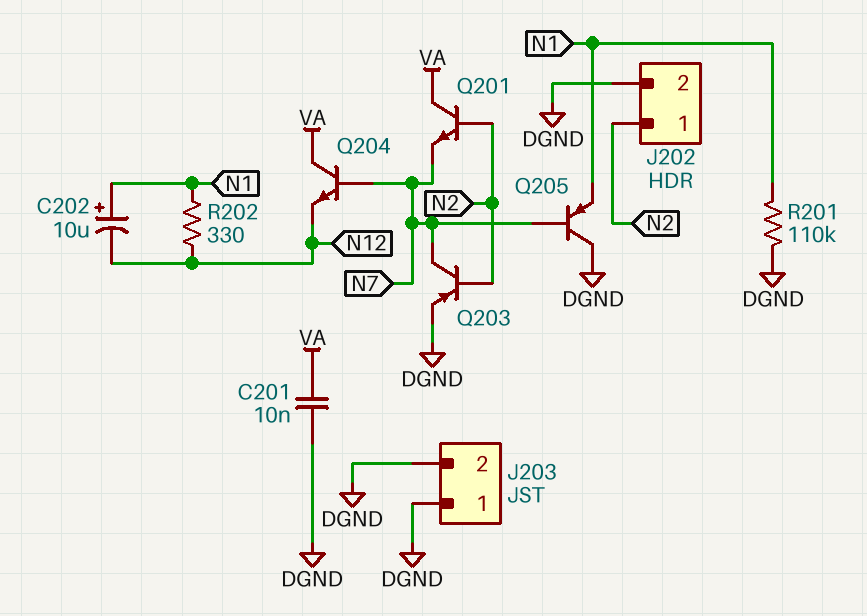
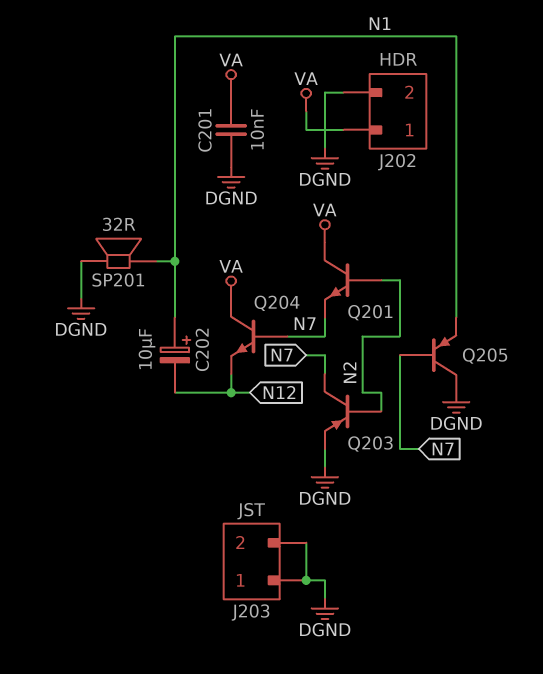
J202 pin 1: N2 -> VA
R201: 110k (DGND, N1) -> none
R202: 330 (N1, N12) -> none
SP201: none -> speaker 32R (DGND, N1)

